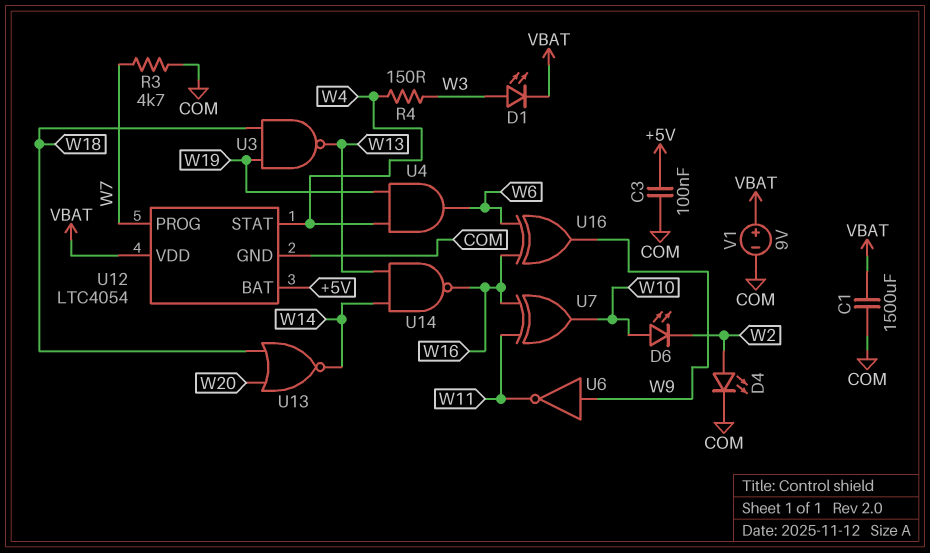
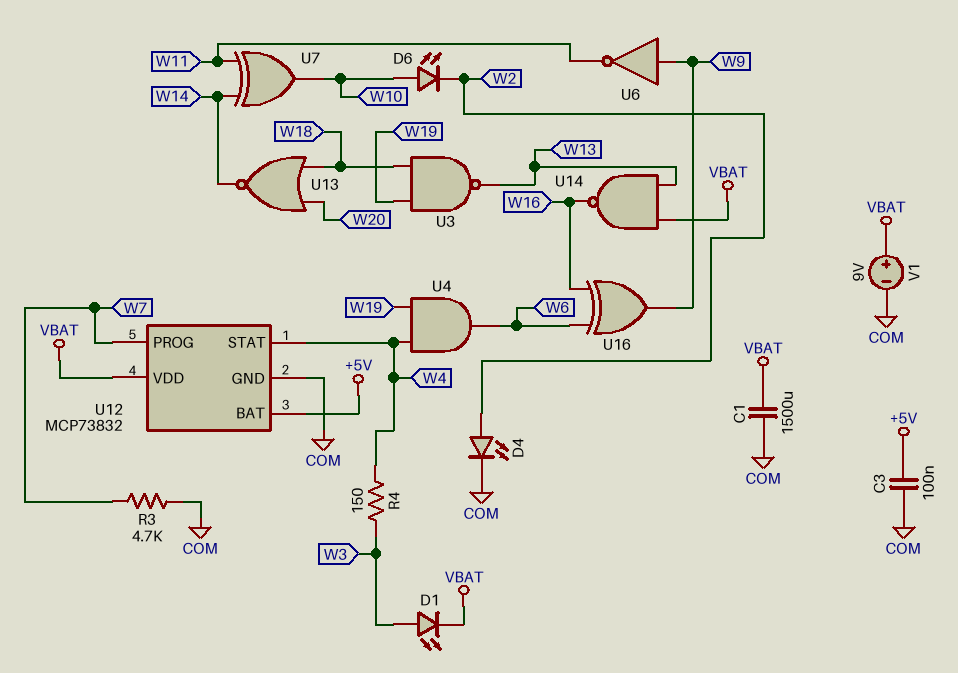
U7: XOR (in W11, in W16, out W10) -> XOR (in W11, in W14, out W10)
U12: LTC4054 -> MCP73832
U14: NAND (in W13, in W14, out W16) -> NAND (in VBAT, in W13, out W16)

